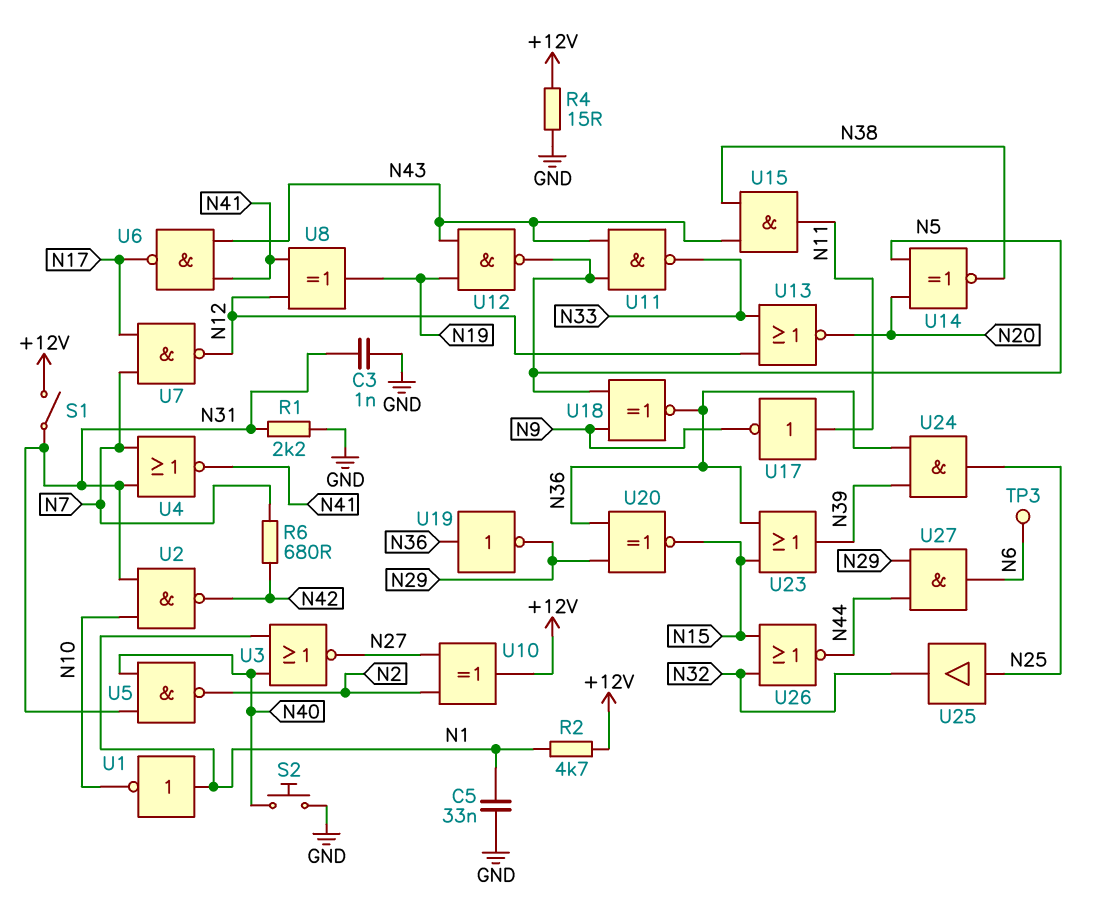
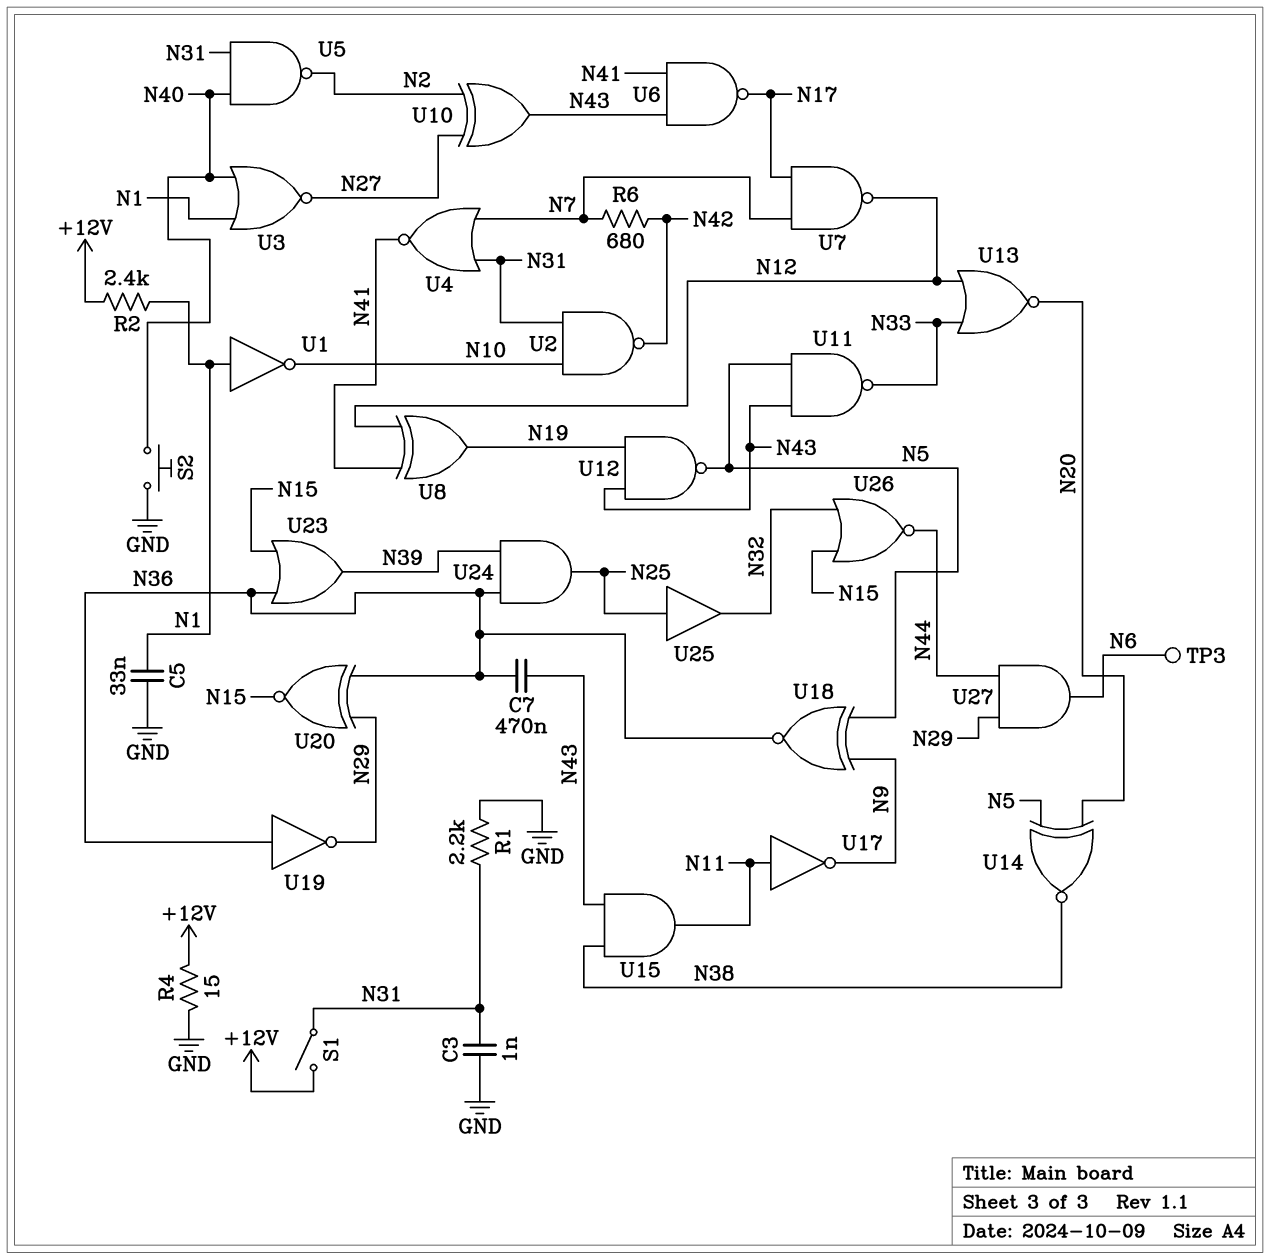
C7: none -> 470nF (N36, N43)
R2: 4.7k (+12V, N1) -> 2.4k (+12V, N1)
U10: XOR (in N2, in N27, out +12V) -> XOR (in N2, in N27, out N43)

